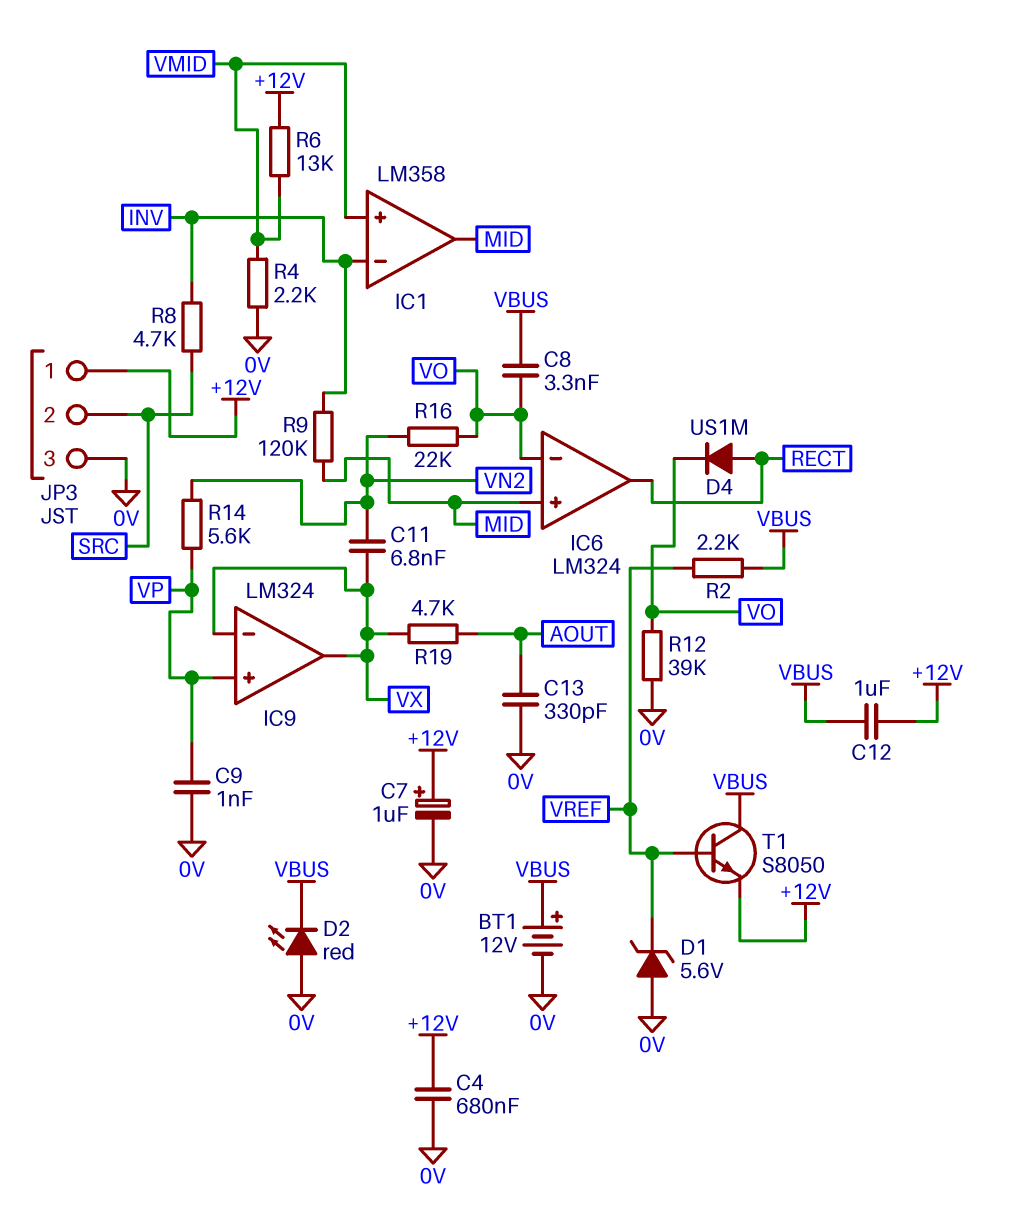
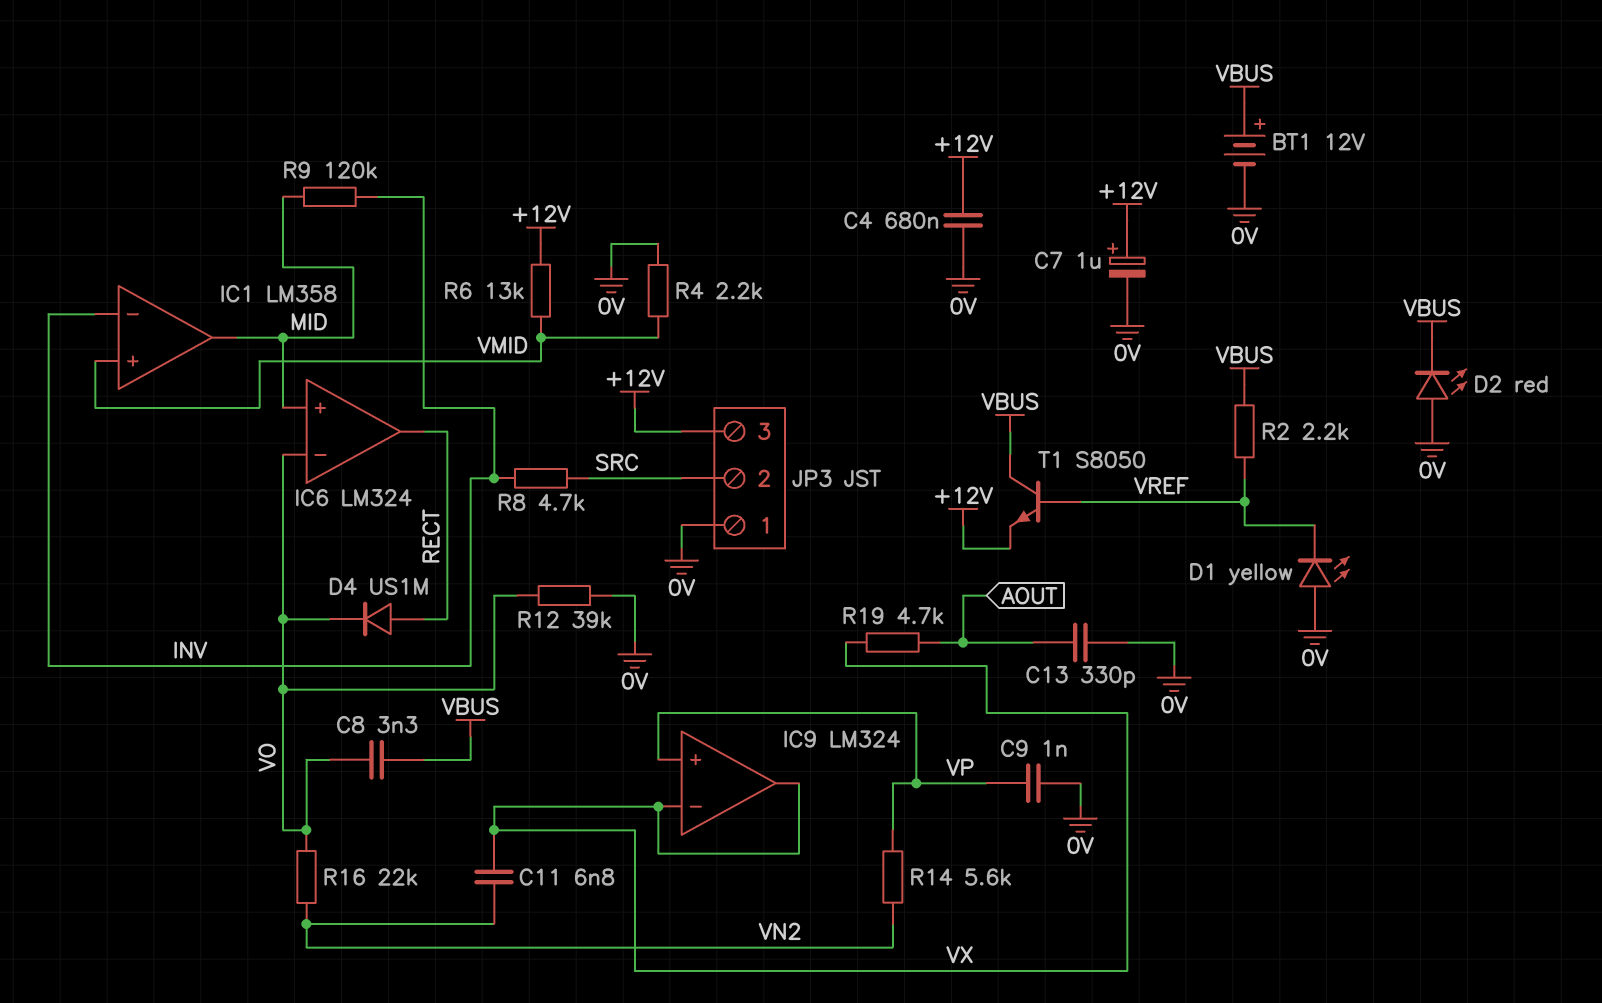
C12: 1uF (+12V, VBUS) -> none
D1: zener 5.6V (A 0V, K VREF) -> LED yellow (A 0V, K VREF)
JP3 pin 1: +12V -> 0V
JP3 pin 3: 0V -> +12V

